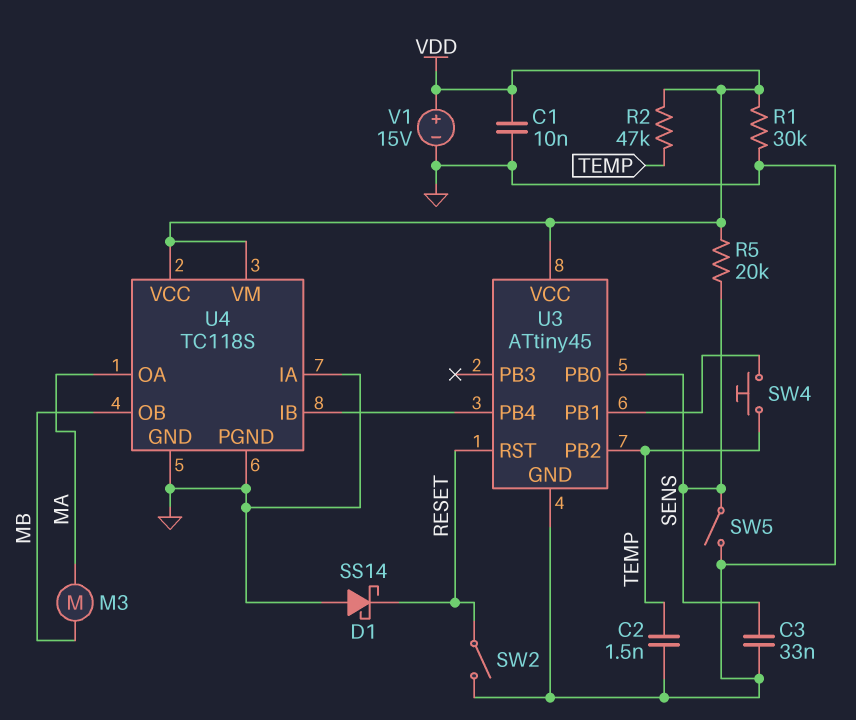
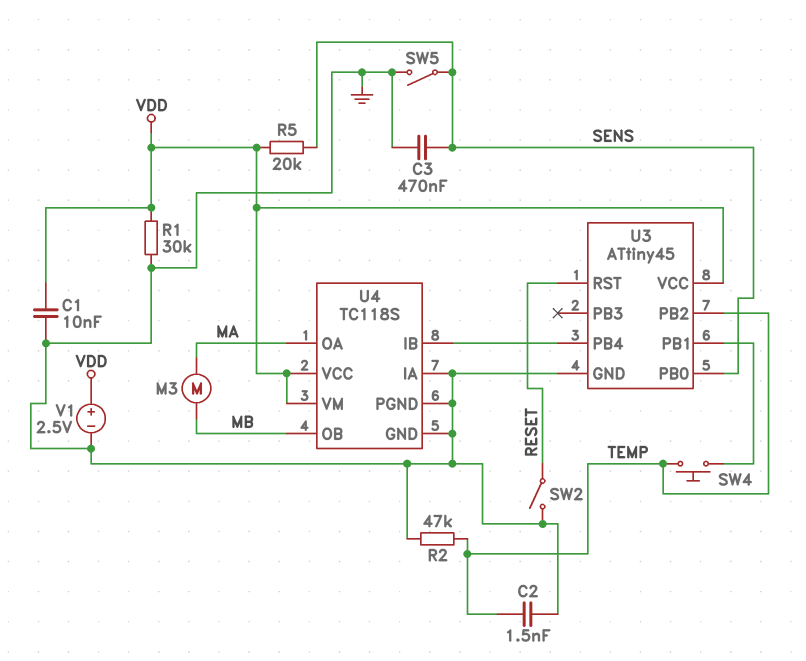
C3: 33nF (GND, SENS) -> 470nF (GND, SENS)
D1: schottky SS14 (A GND, K RESET) -> none
R2: 47k (TEMP, VDD) -> 47k (GND, TEMP)
V1: 15V (plus VDD, minus GND) -> 2.5V (plus VDD, minus GND)

